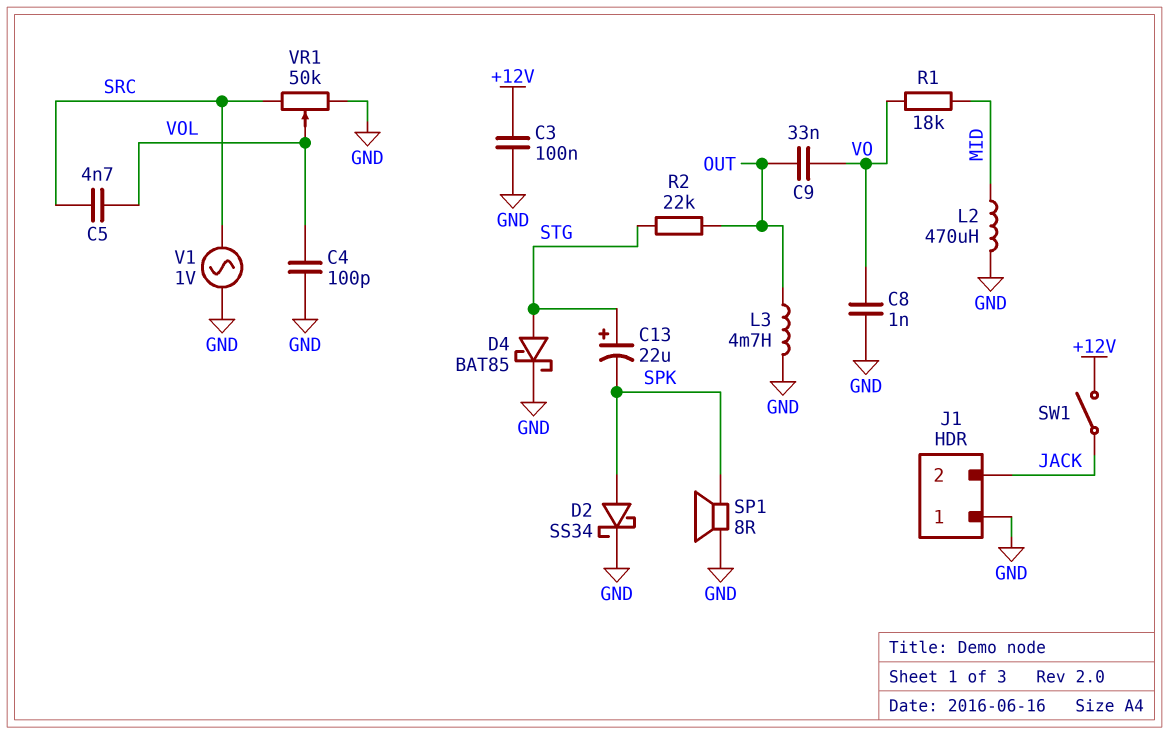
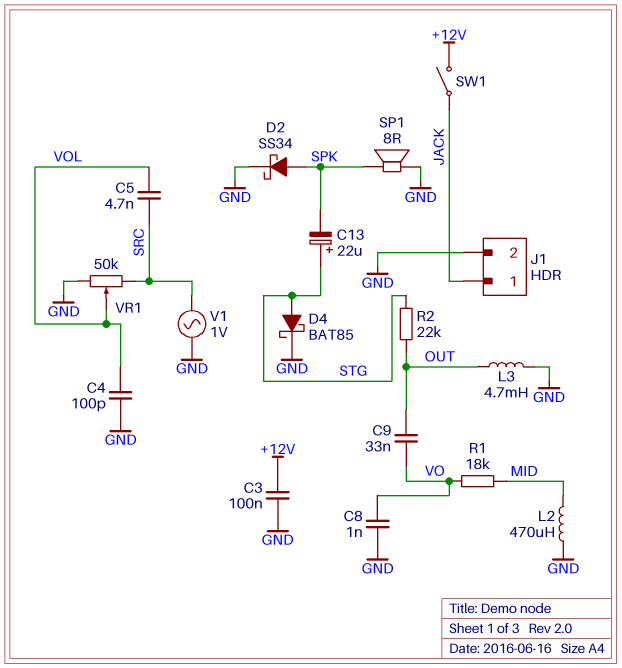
J1 pin 1: GND -> JACK
J1 pin 2: JACK -> GND

